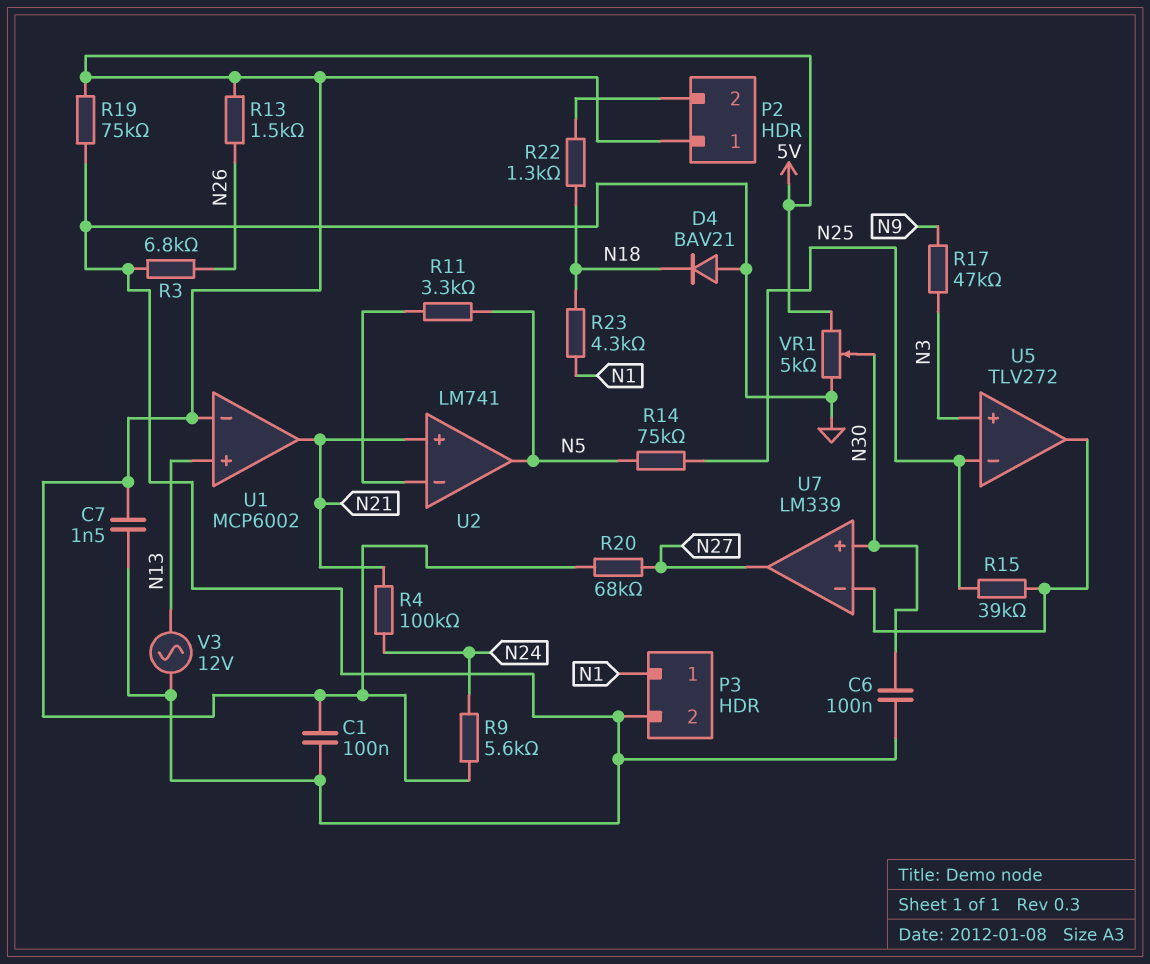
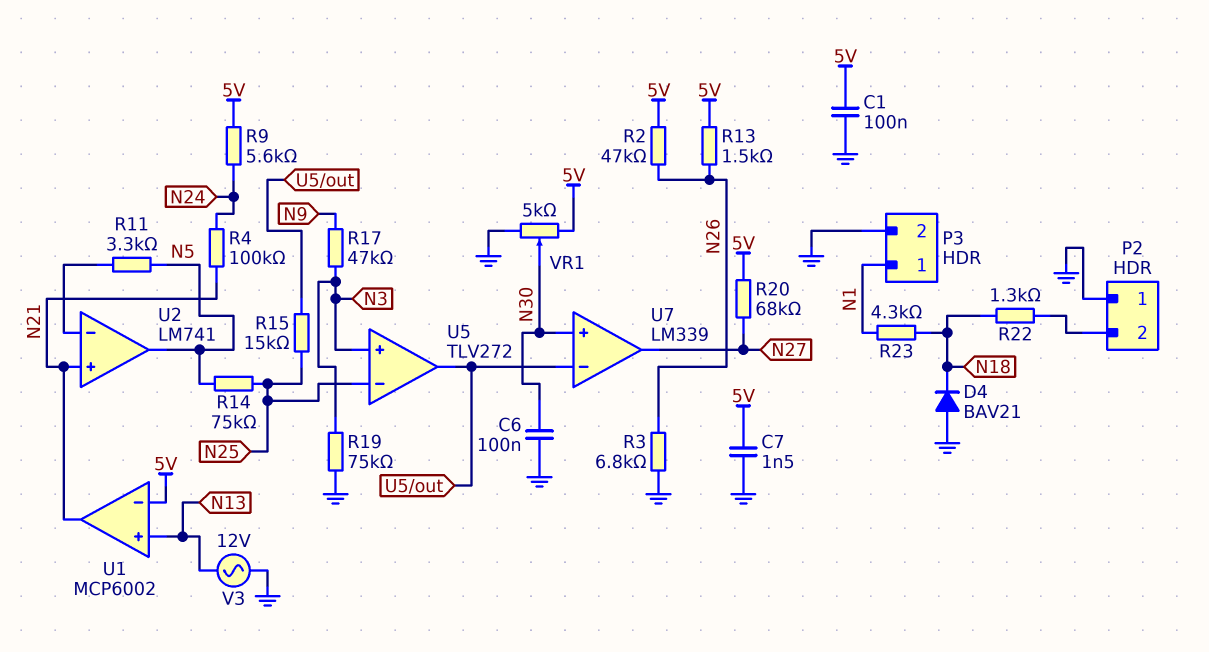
P2 pin 1: 5V -> GND
R2: none -> 47k (5V, N26)
R15: 39k (N25, U5/out) -> 15k (N25, U5/out)
R19: 75k (5V, GND) -> 75k (GND, N3)

